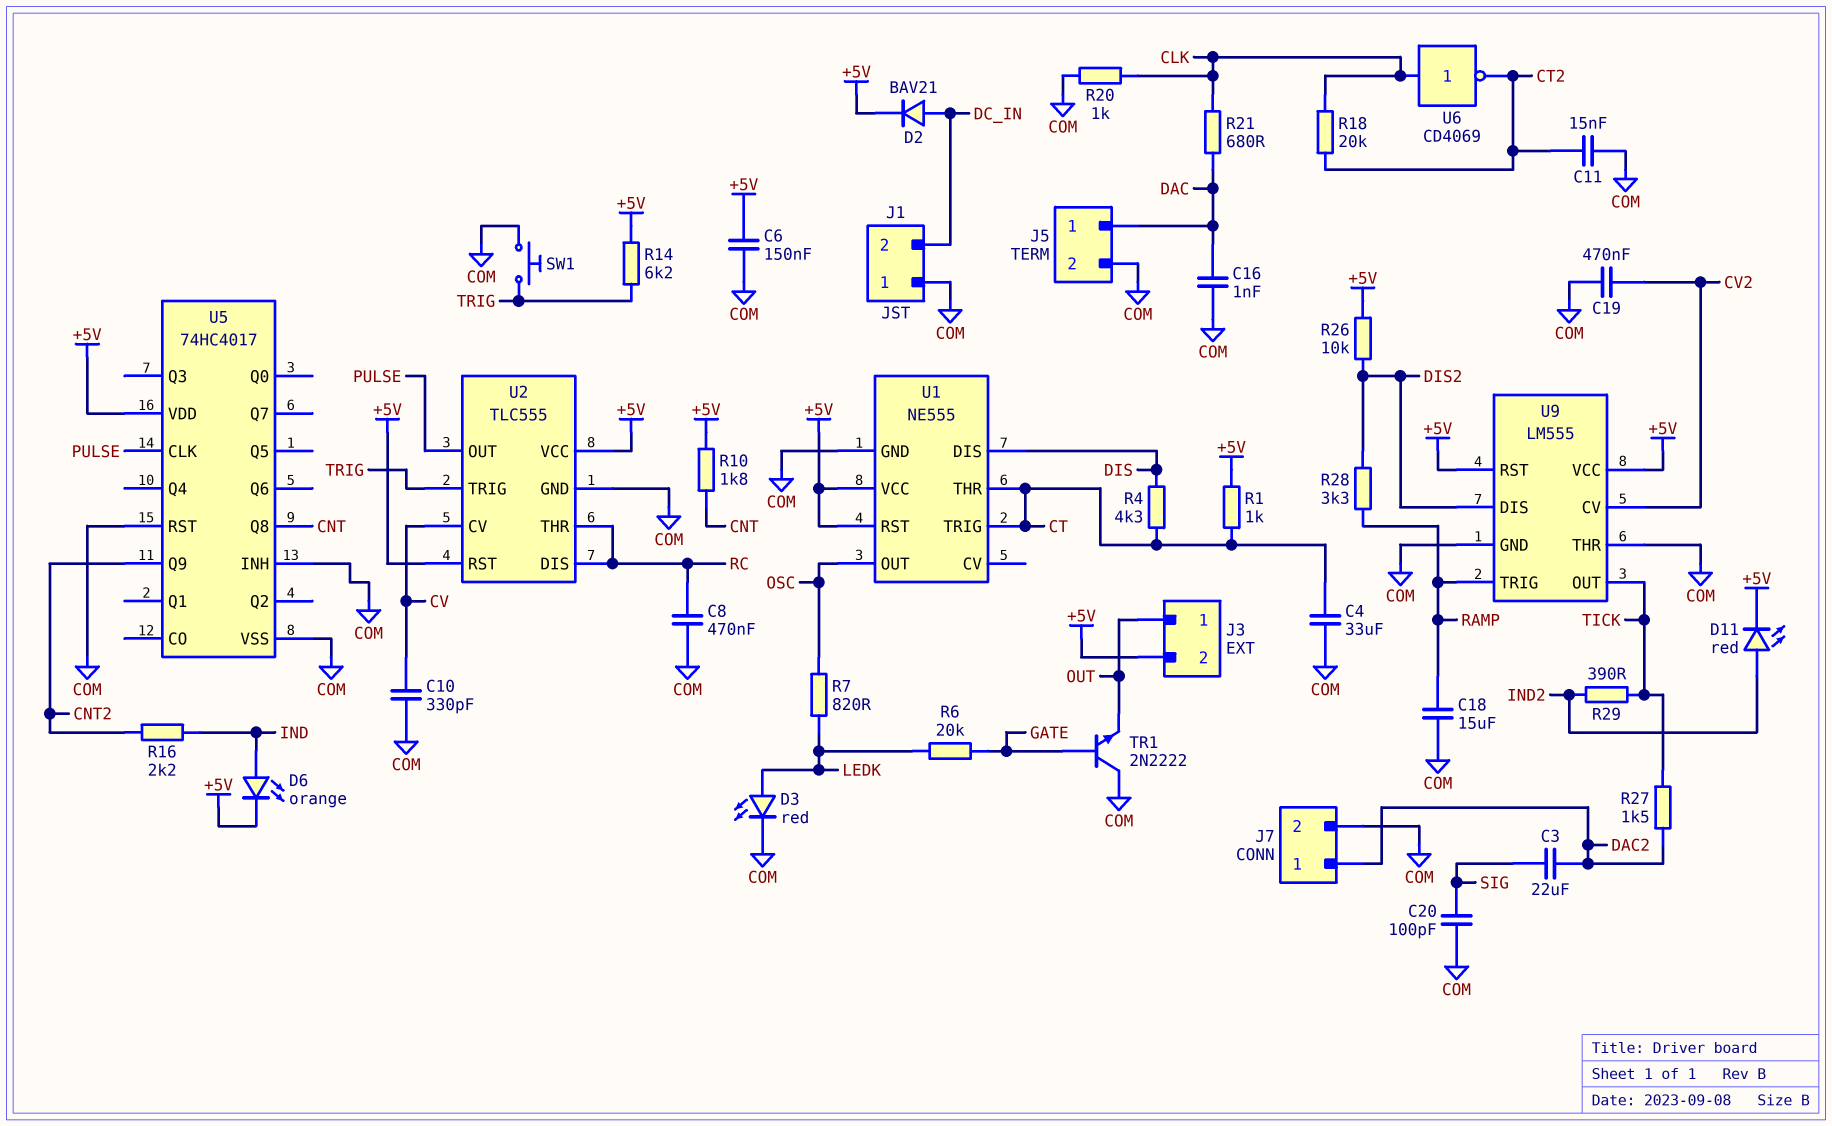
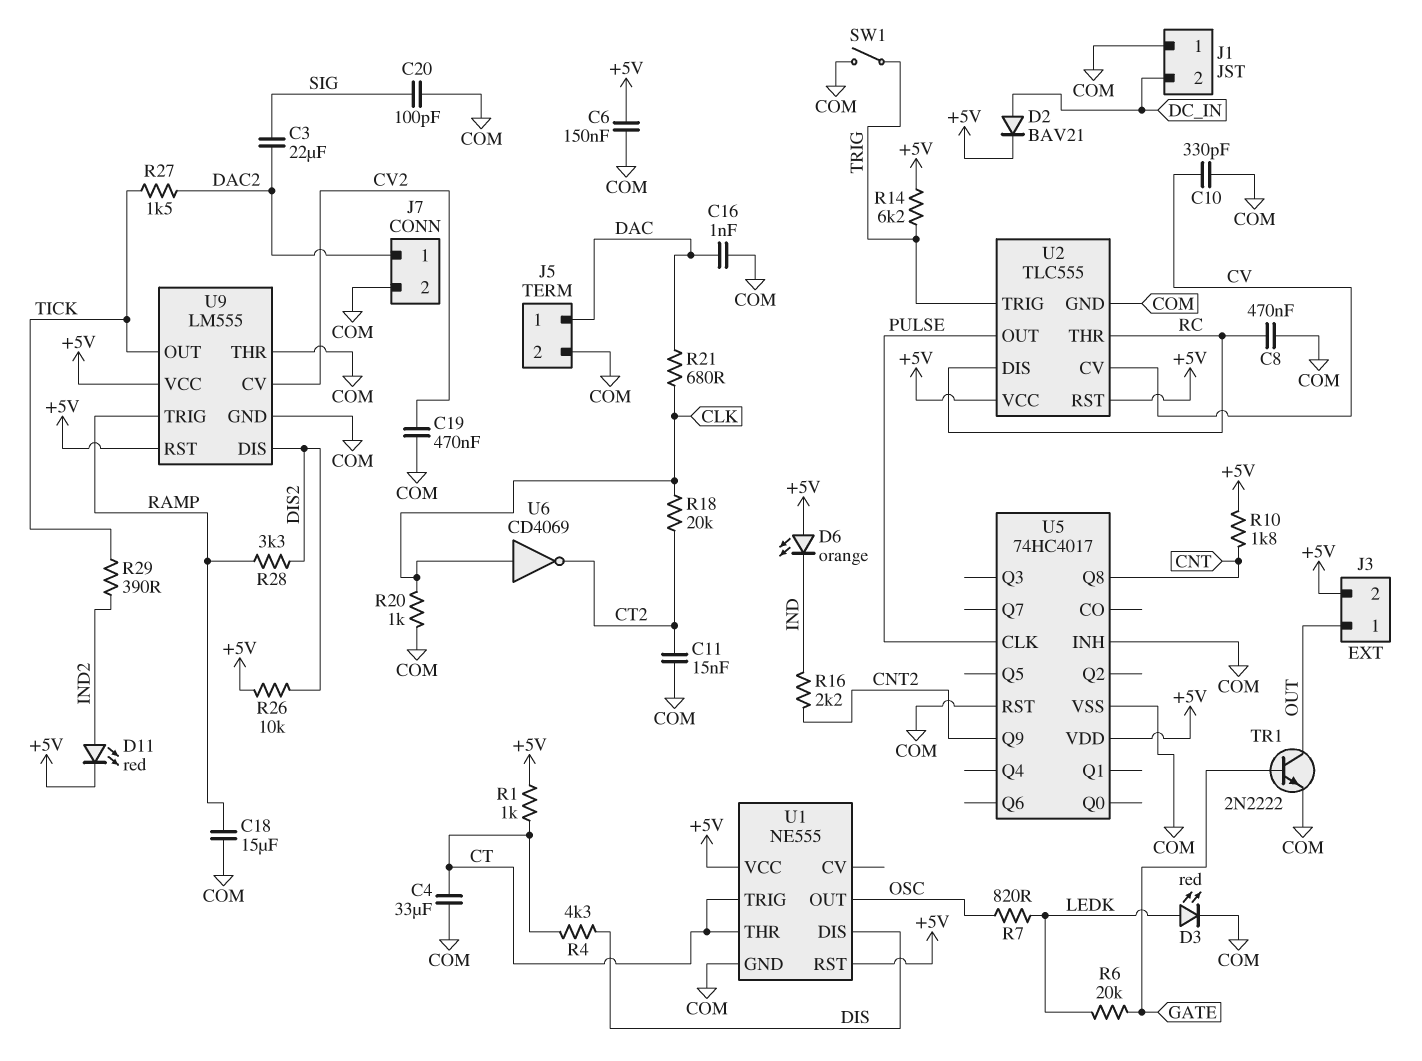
D6: LED orange (A IND, K +5V) -> LED orange (A +5V, K IND)
SW1: button (COM, TRIG) -> switch (COM, TRIG)
TR1: NPN 2N2222 (B GATE, C COM, E OUT) -> NPN 2N2222 (B GATE, C OUT, E COM)

